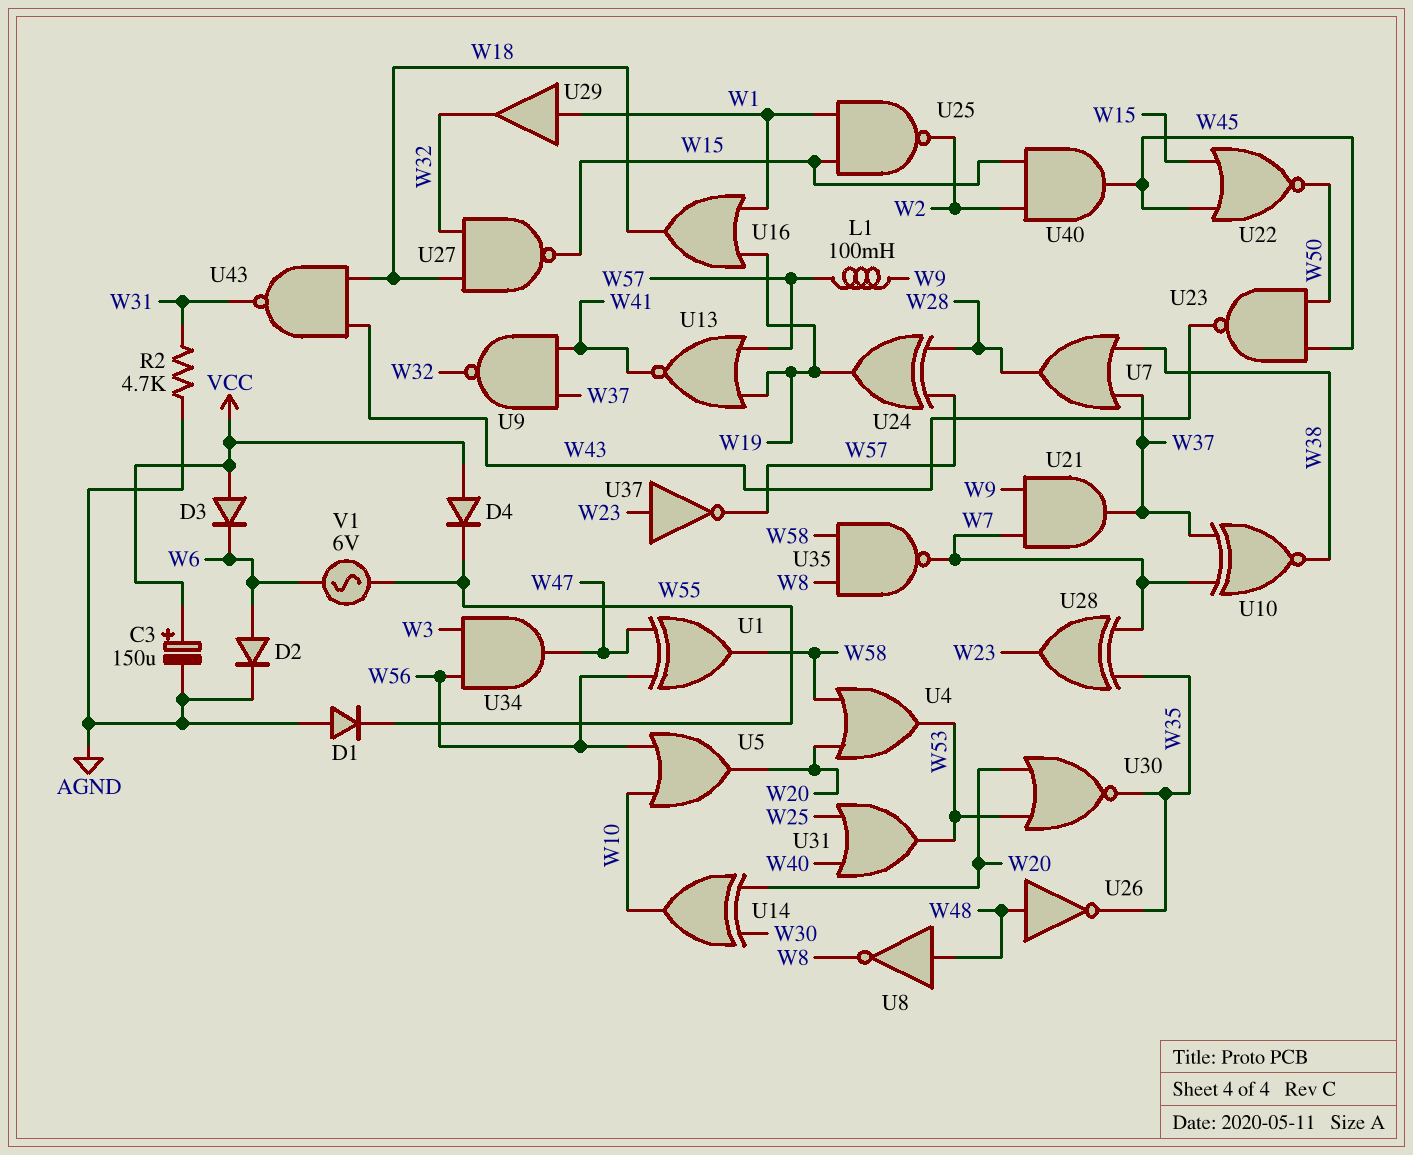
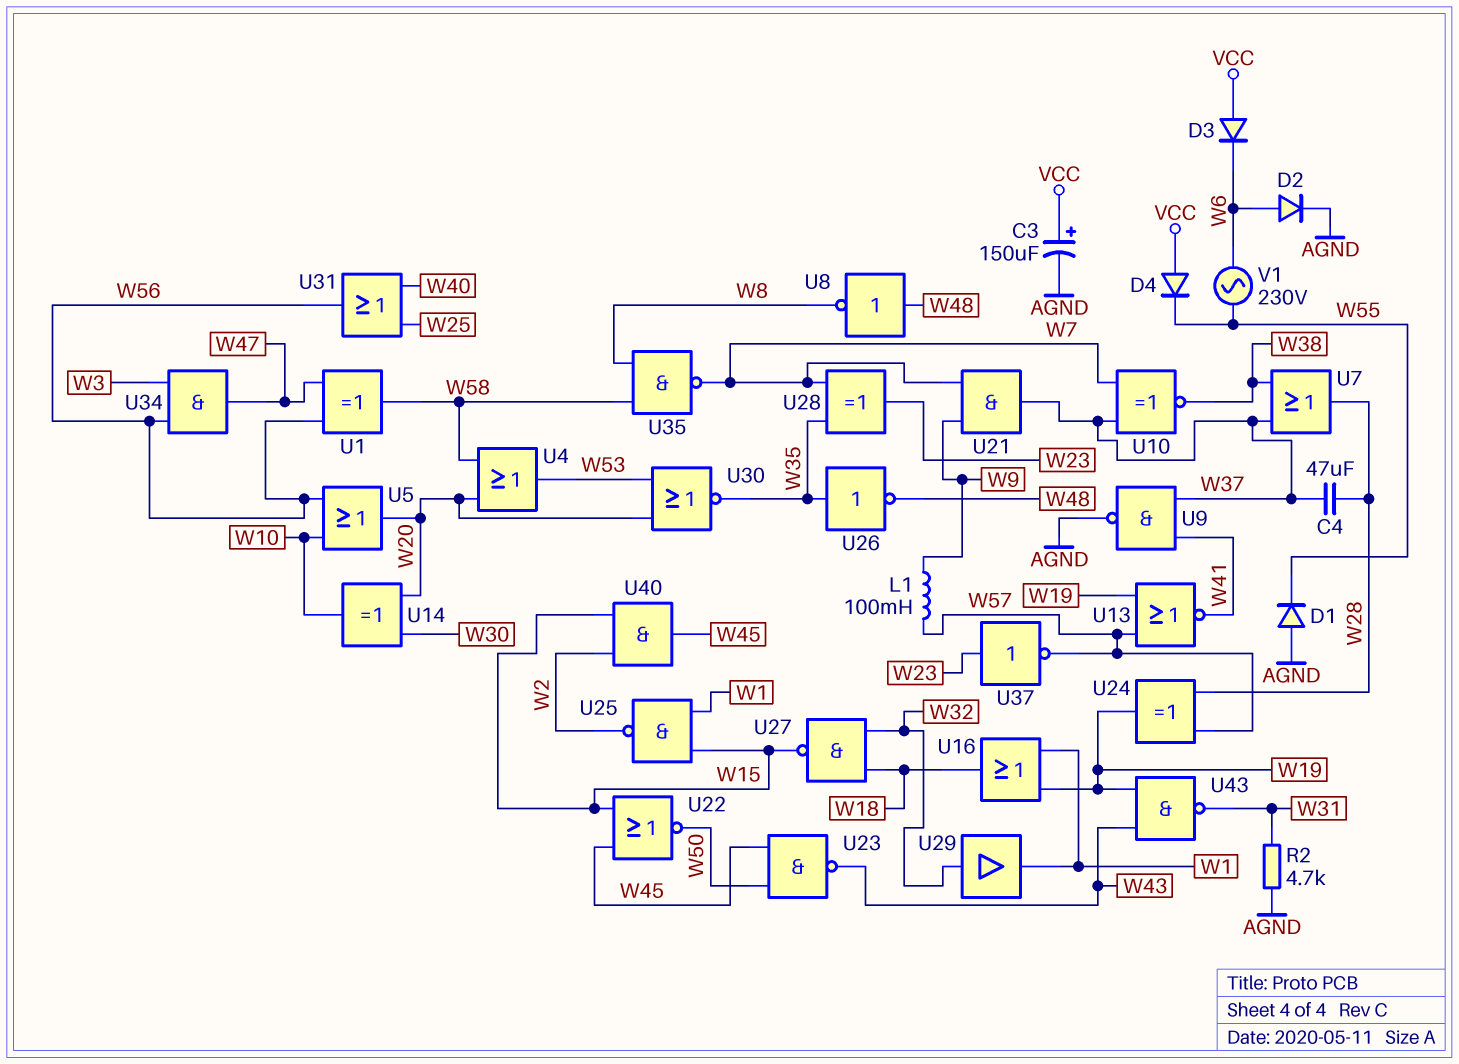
C4: none -> 47uF (W28, W37)
U9: NAND (in W37, in W41, out W32) -> NAND (in W37, in W41, out AGND)
U26: NOT (in W48, out W35) -> NOT (in W35, out W48)
U29: buffer (in W1, out W32) -> buffer (in W32, out W1)
U31: OR (in W25, in W40, out W53) -> OR (in W25, in W40, out W56)
U43: NAND (in W18, in W43, out W31) -> NAND (in W19, in W43, out W31)
V1: AC 6V (W6, W55) -> AC 230V (W6, W55)

